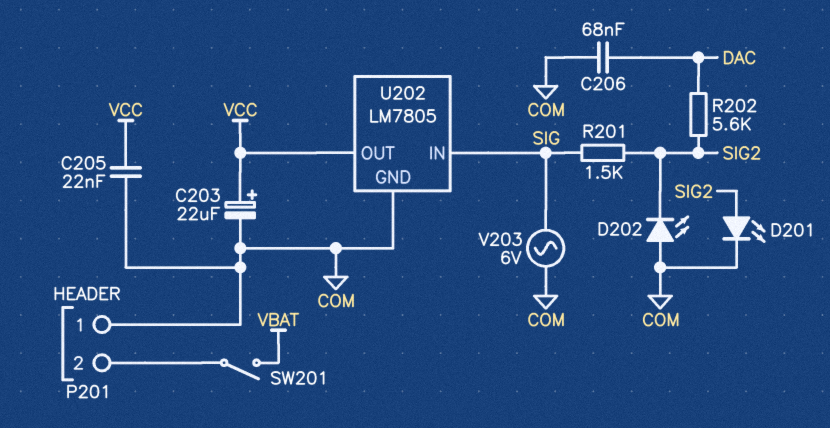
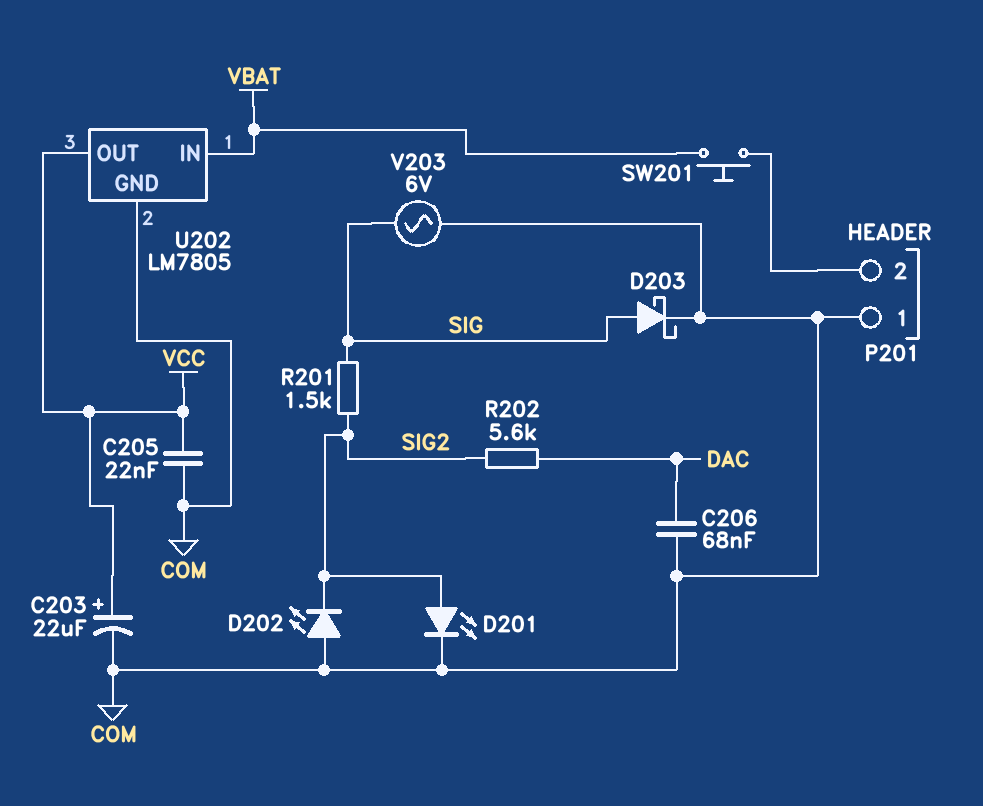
D203: none -> schottky (A SIG, K COM)
SW201: switch (P201/2, VBAT) -> button (P201/2, VBAT)
U202 pin IN: SIG -> VBAT

